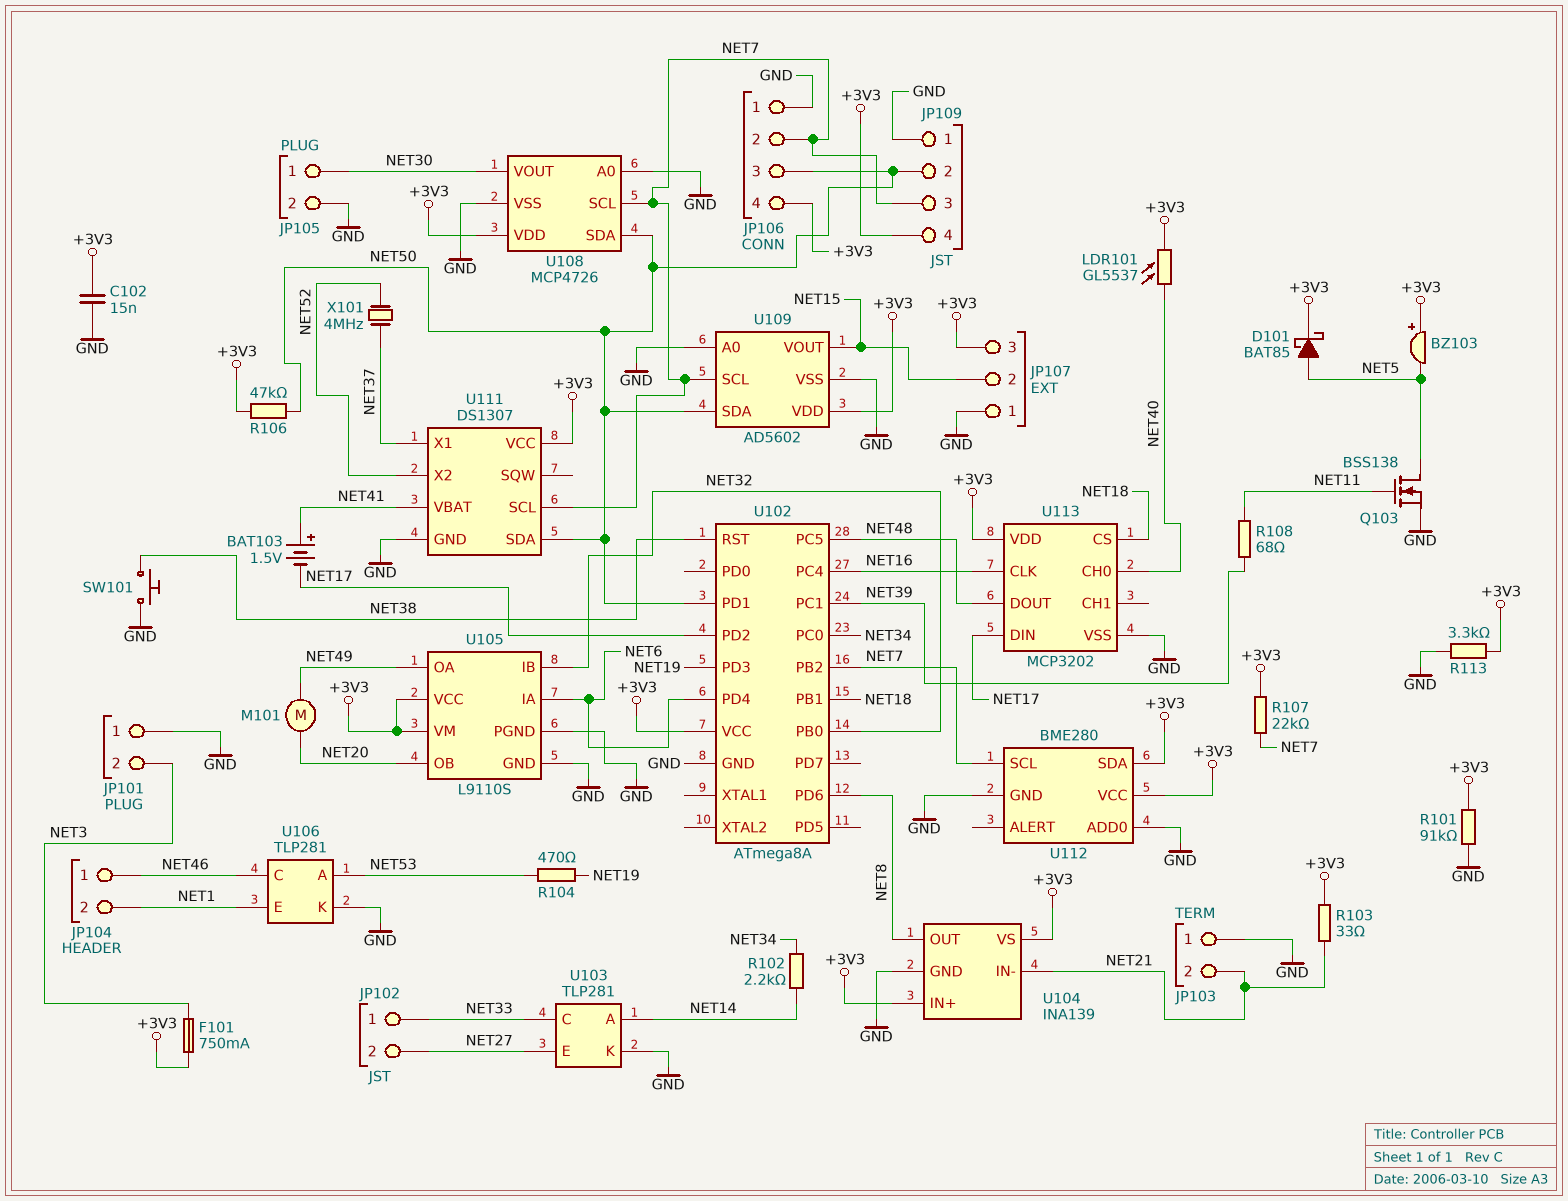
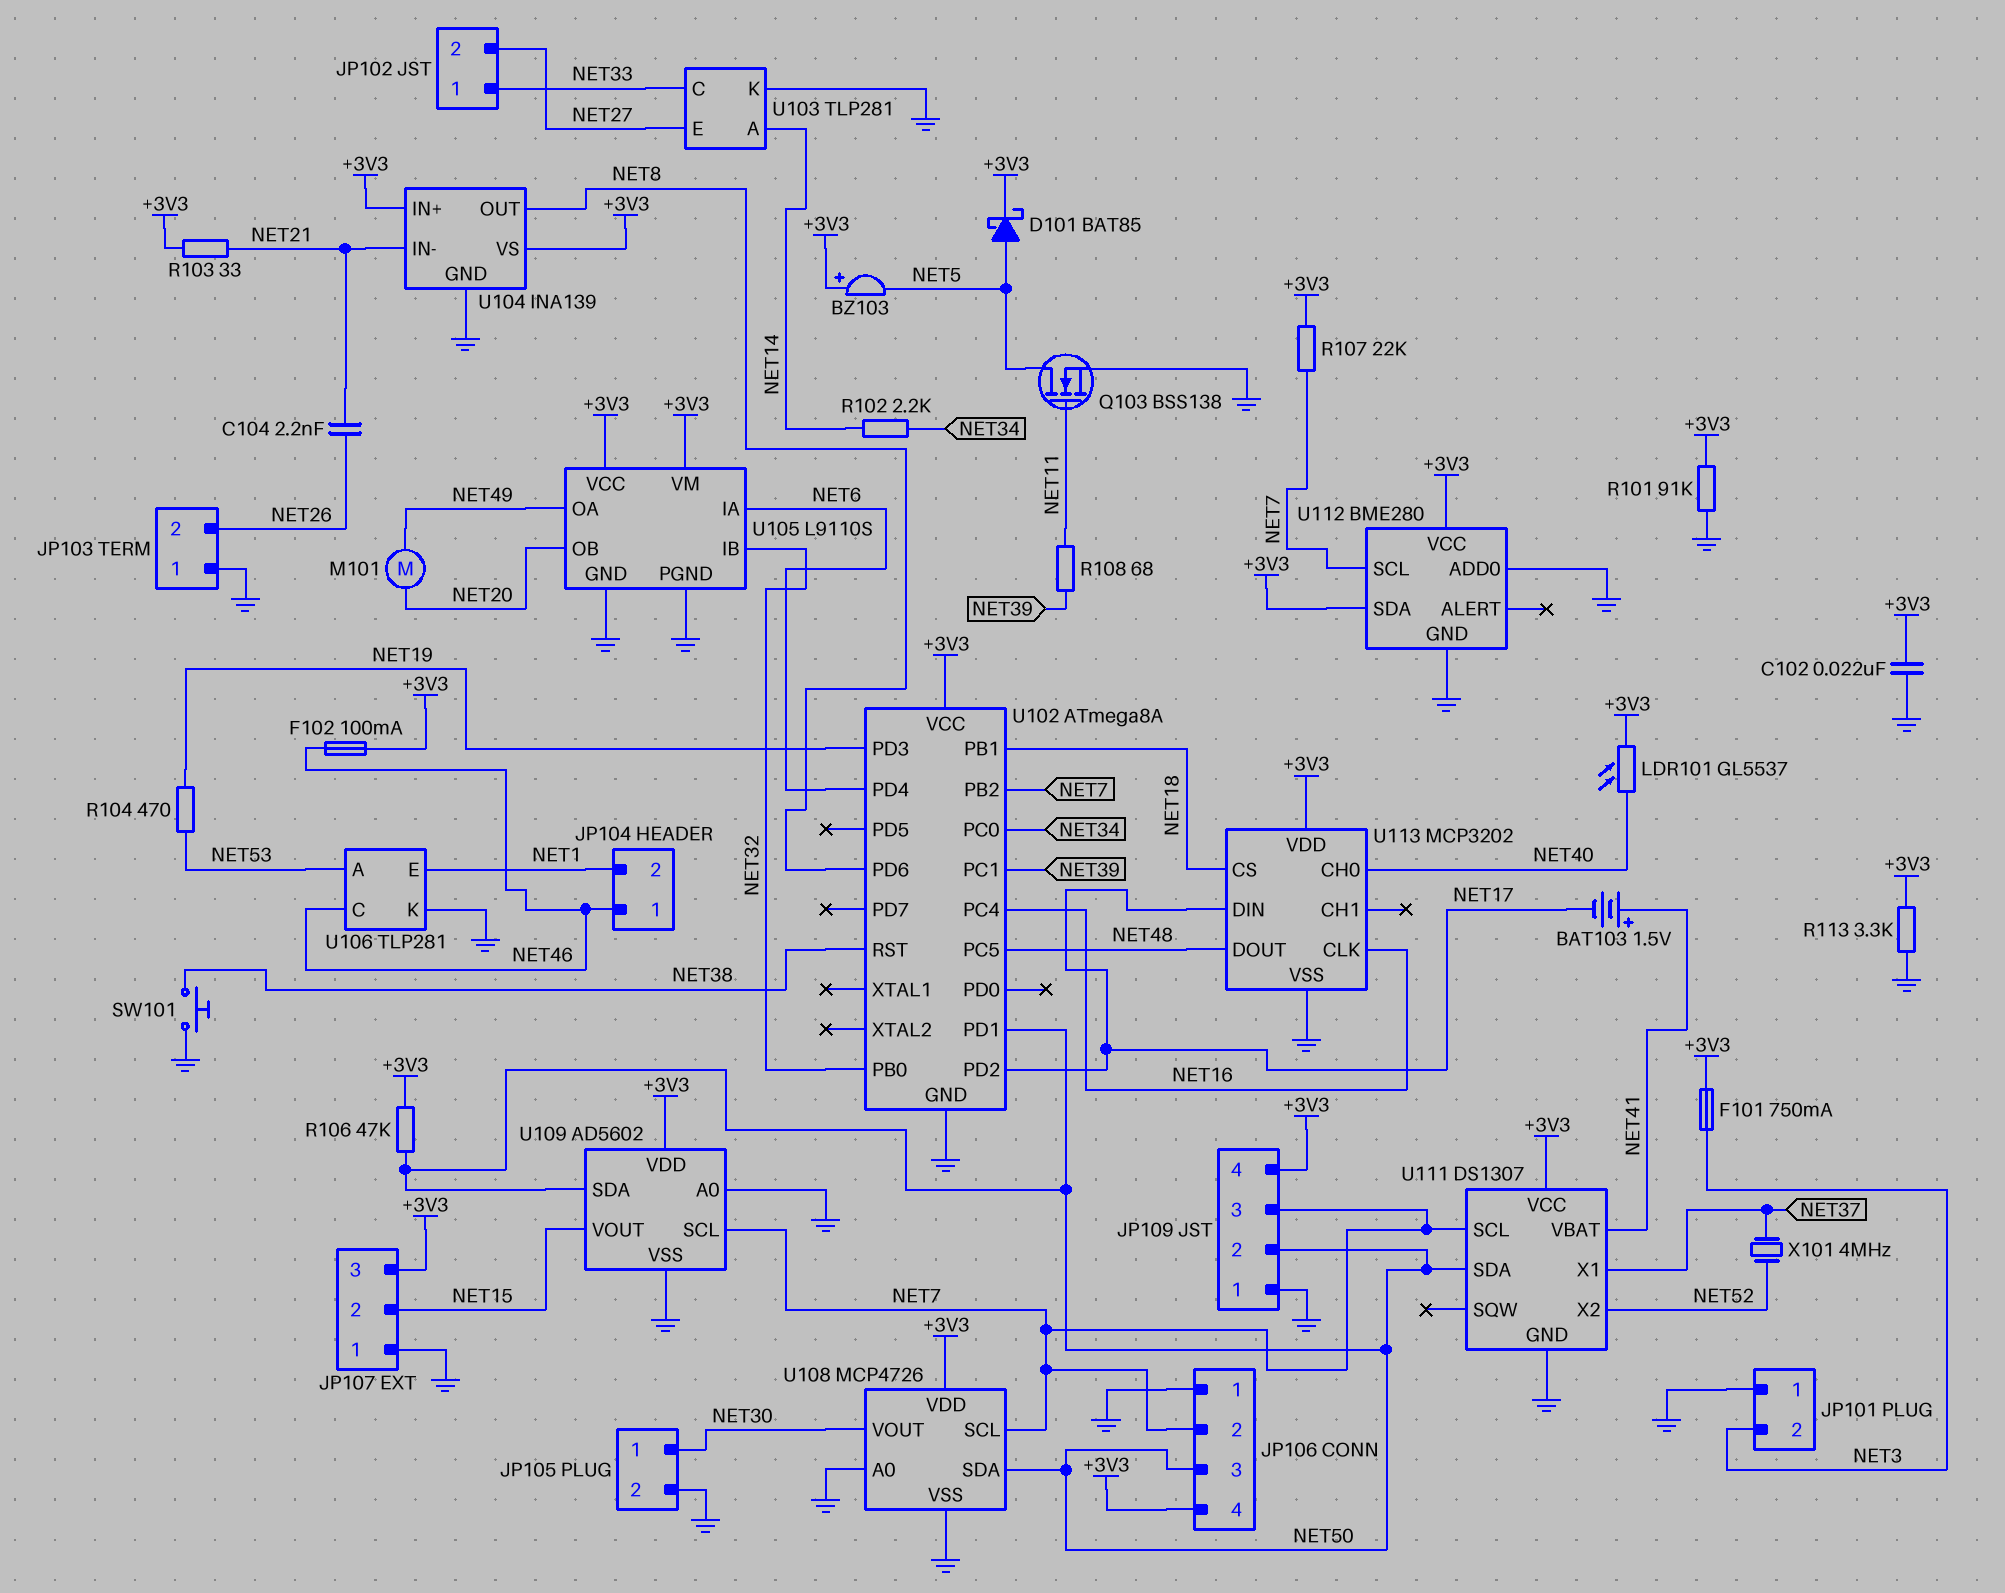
C102: 15nF (+3V3, GND) -> 22nF (+3V3, GND)
C104: none -> 2.2nF (NET21, NET26)
F102: none -> 100mA (+3V3, NET46)
JP103 pin 2: NET21 -> NET26

